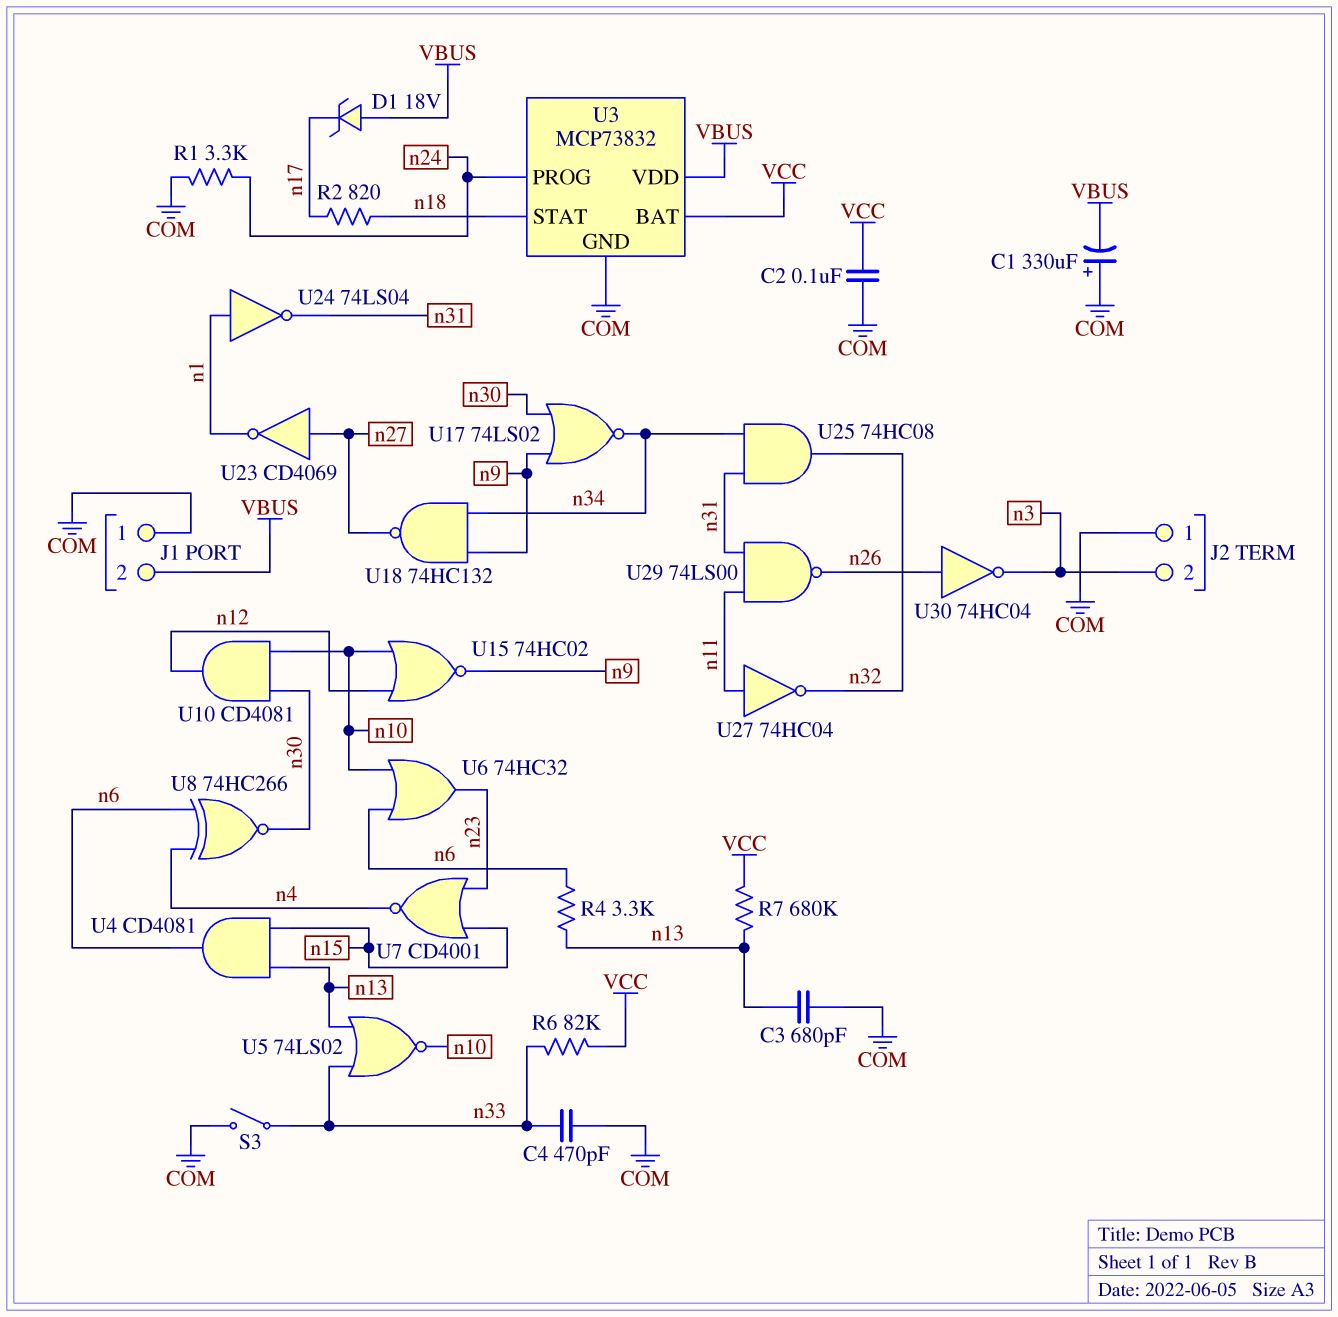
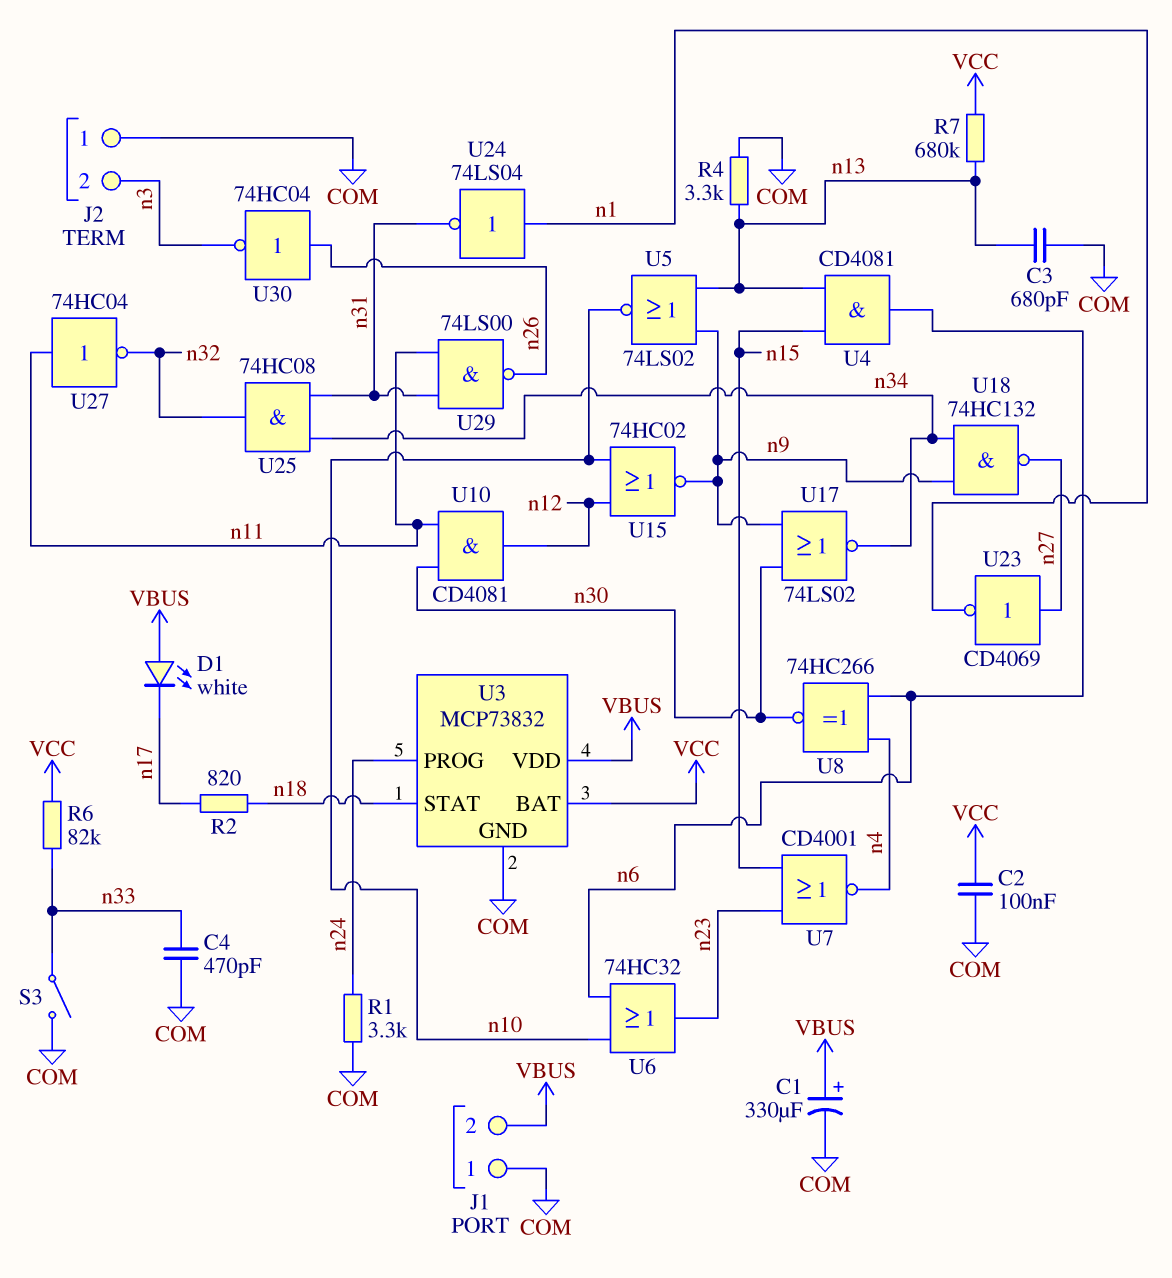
C1: 330uF (plus COM, minus VBUS) -> 330uF (plus VBUS, minus COM)
D1: zener 18V (A VBUS, K n17) -> LED white (A VBUS, K n17)
R4: 3.3k (n6, n13) -> 3.3k (COM, n13)
U5: NOR 74LS02 (in n13, in n33, out n10) -> NOR 74LS02 (in n9, in n13, out n10)
U10: AND CD4081 (in n10, in n30, out n12) -> AND CD4081 (in n11, in n30, out n12)

